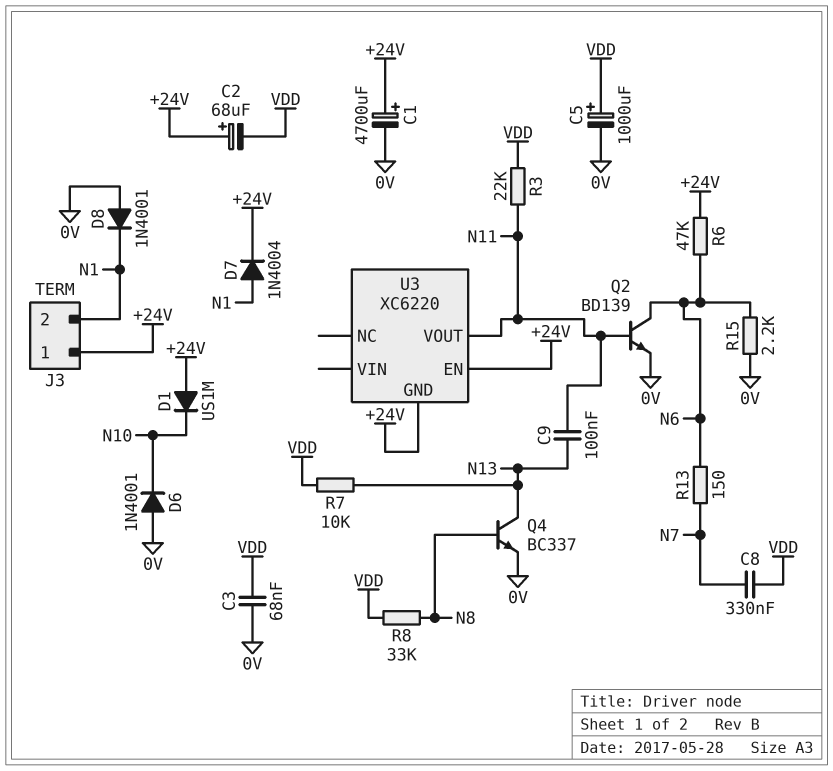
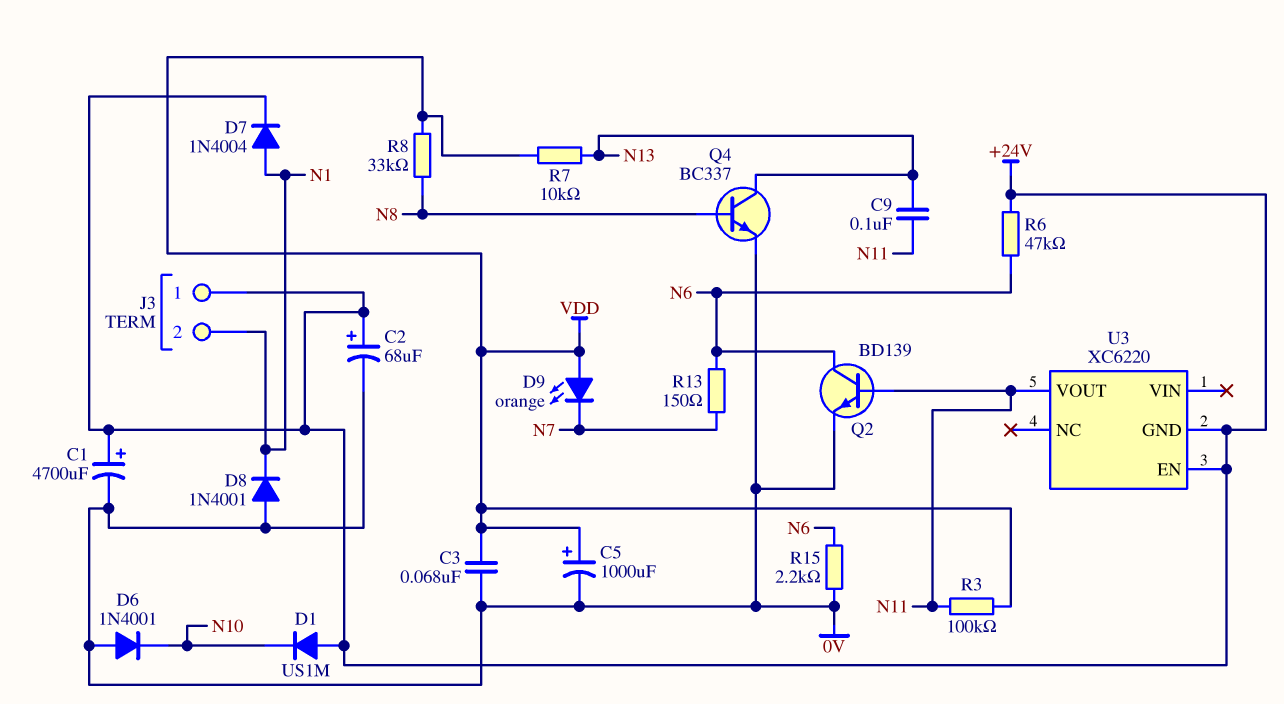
C2: 68uF (plus +24V, minus VDD) -> 68uF (plus +24V, minus 0V)
C8: 330nF (N7, VDD) -> none
D9: none -> LED orange (A VDD, K N7)
R3: 22k (N11, VDD) -> 100k (N11, VDD)

